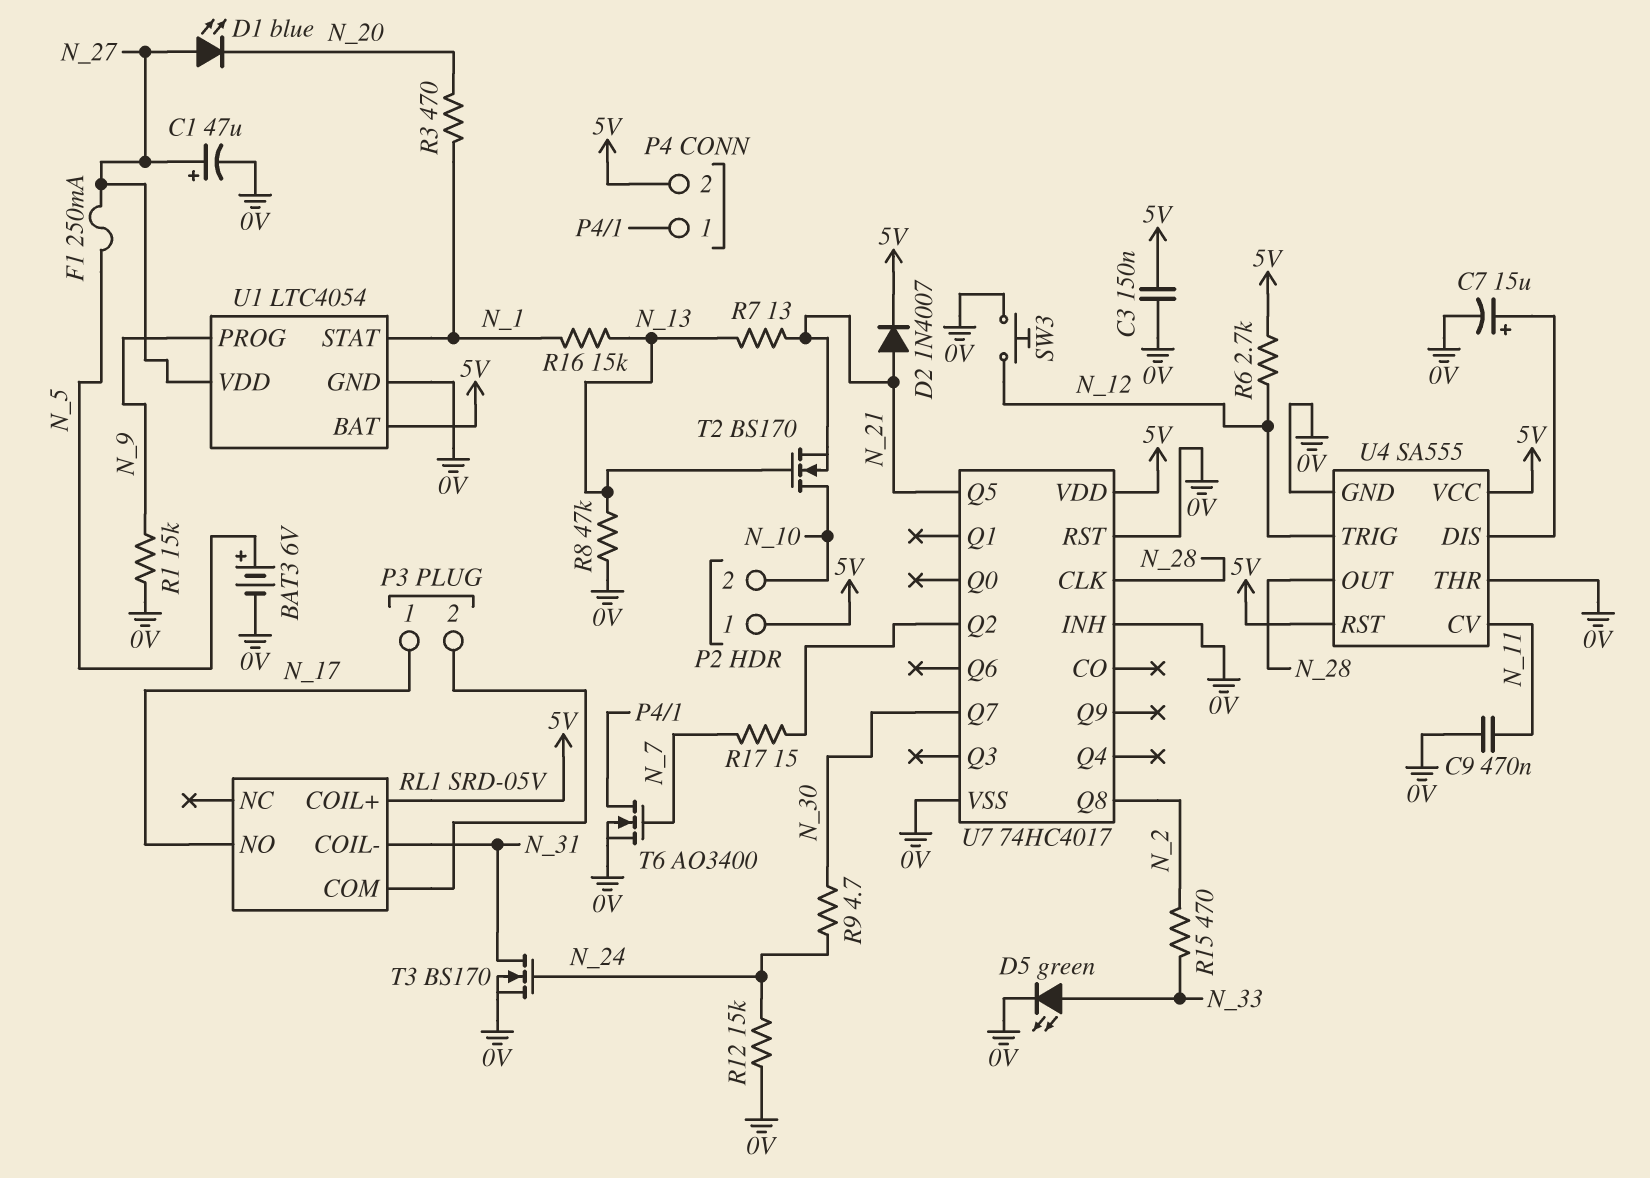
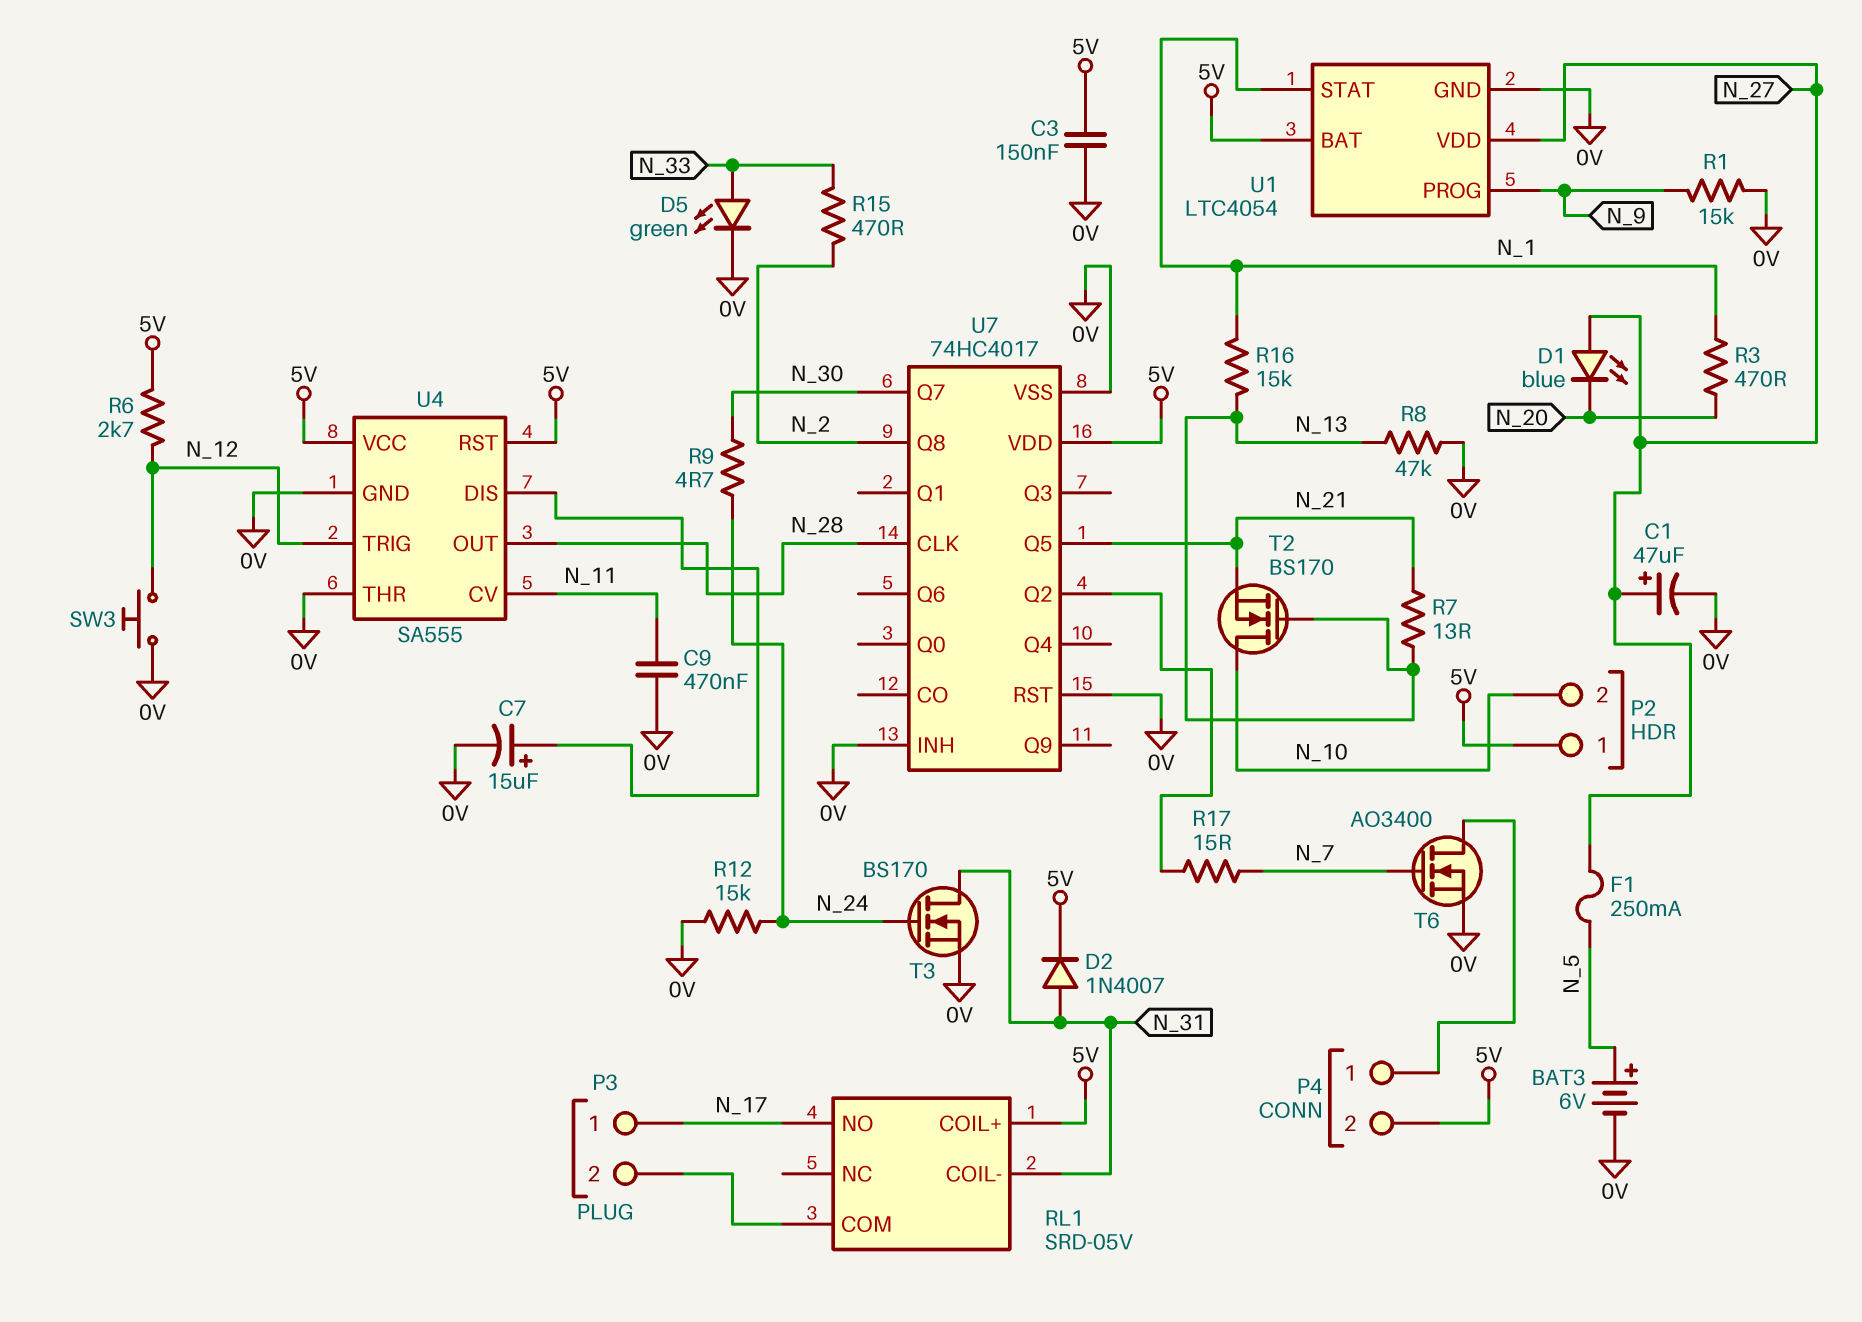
D2: diode 1N4007 (A N_21, K 5V) -> diode 1N4007 (A N_31, K 5V)

